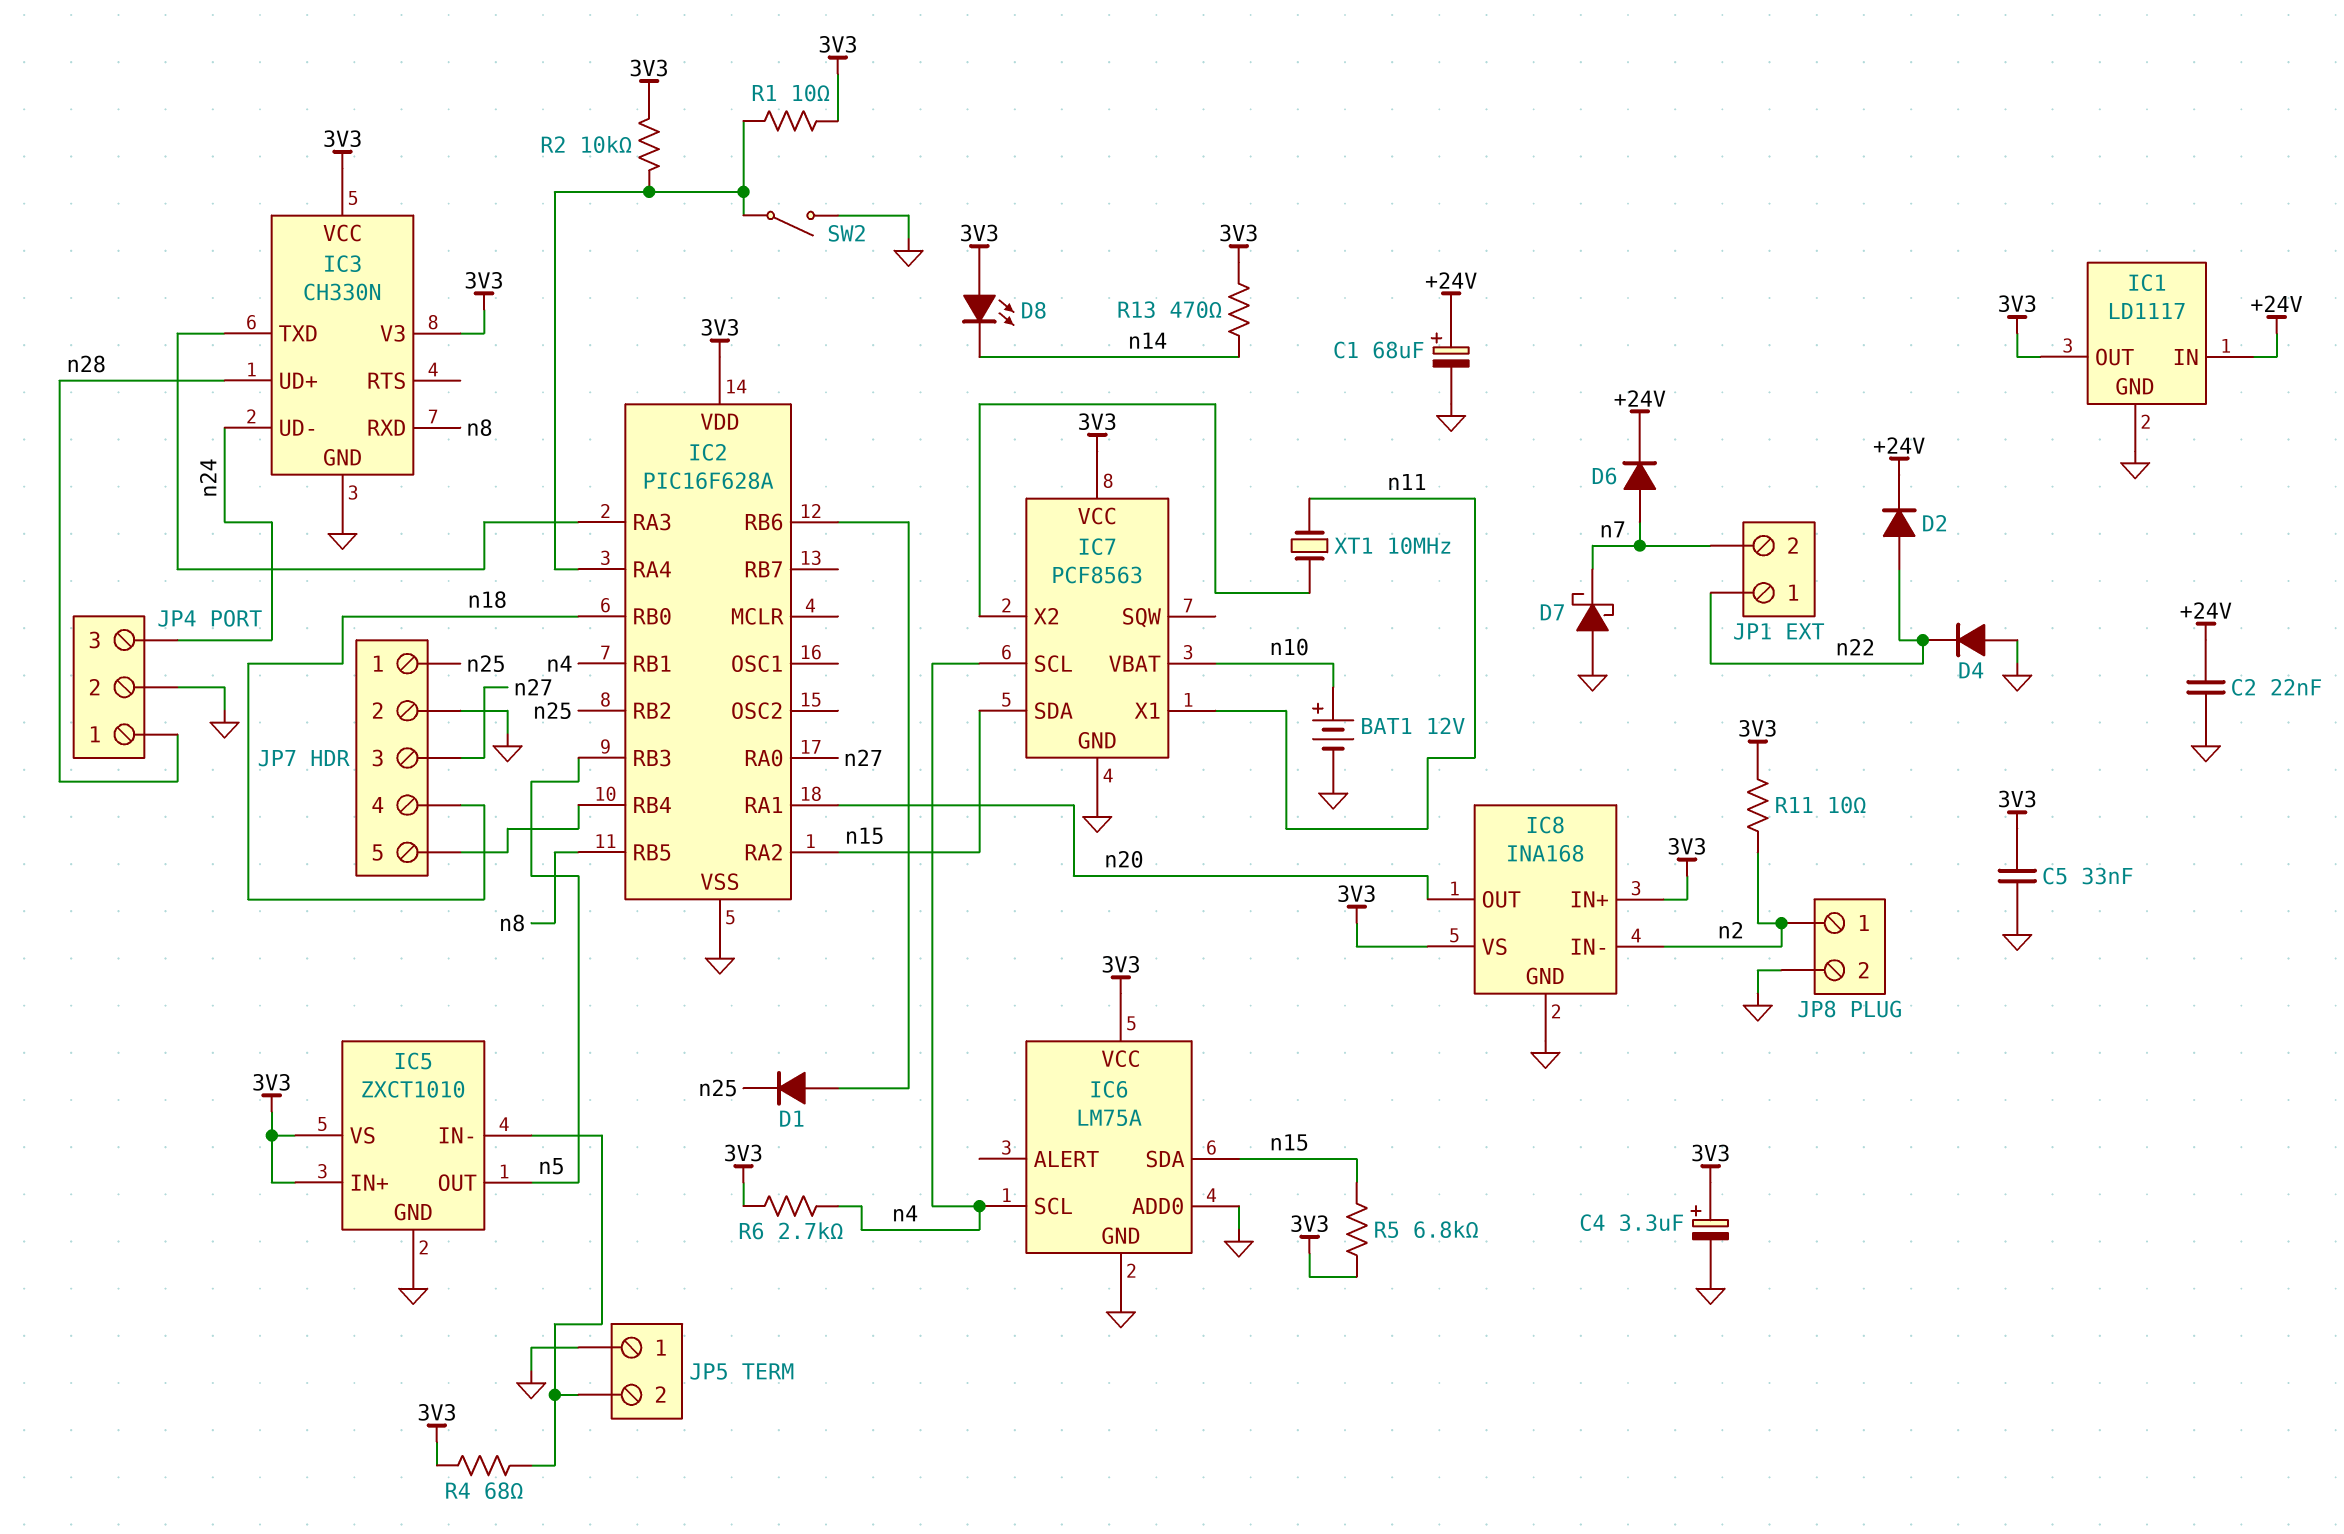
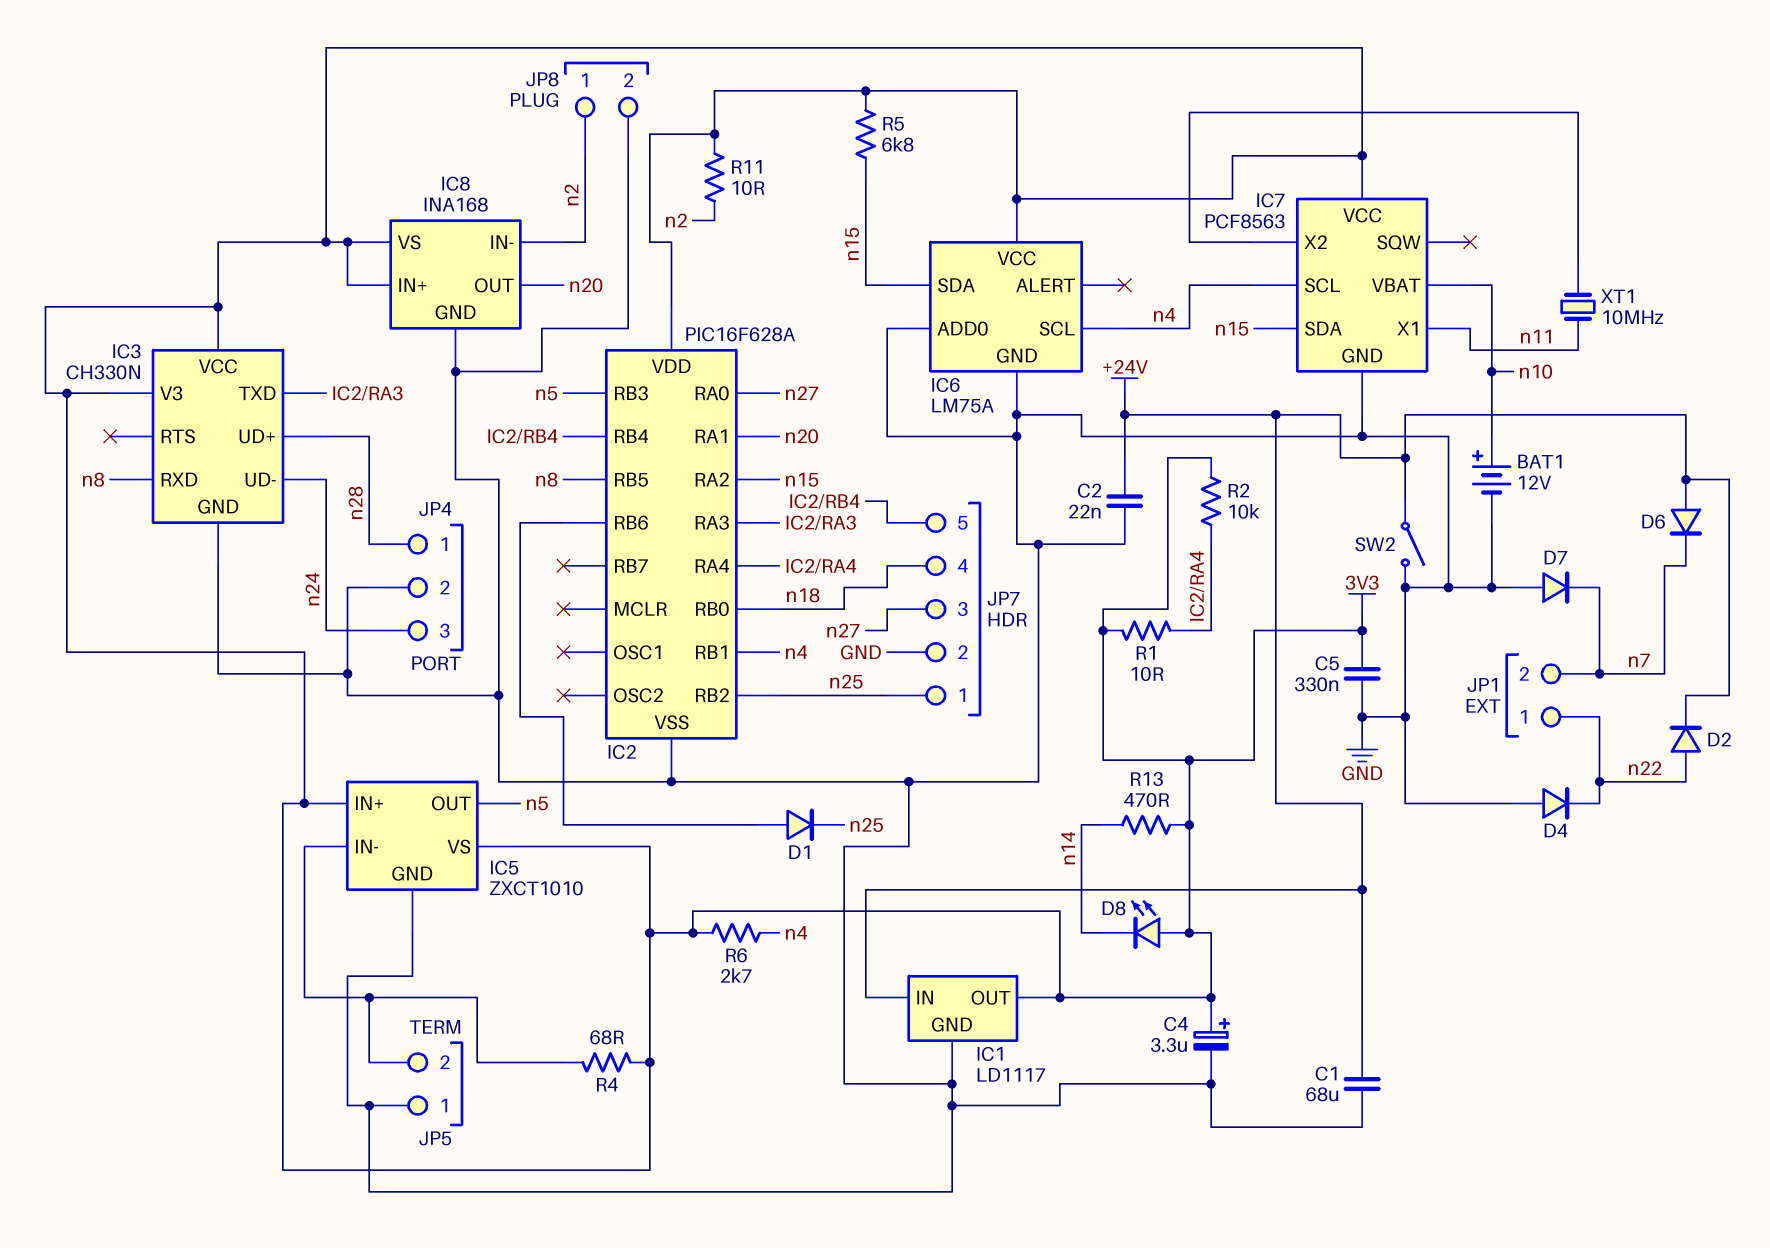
C1: 68uF (plus +24V, minus GND) -> 68uF (+24V, GND)
C5: 33nF (3V3, GND) -> 330nF (3V3, GND)
D6: diode (A n7, K +24V) -> diode (A +24V, K n7)
D7: schottky (A GND, K n7) -> diode (A GND, K n7)
SW2: switch (GND, IC2/RA4) -> switch (+24V, GND)

